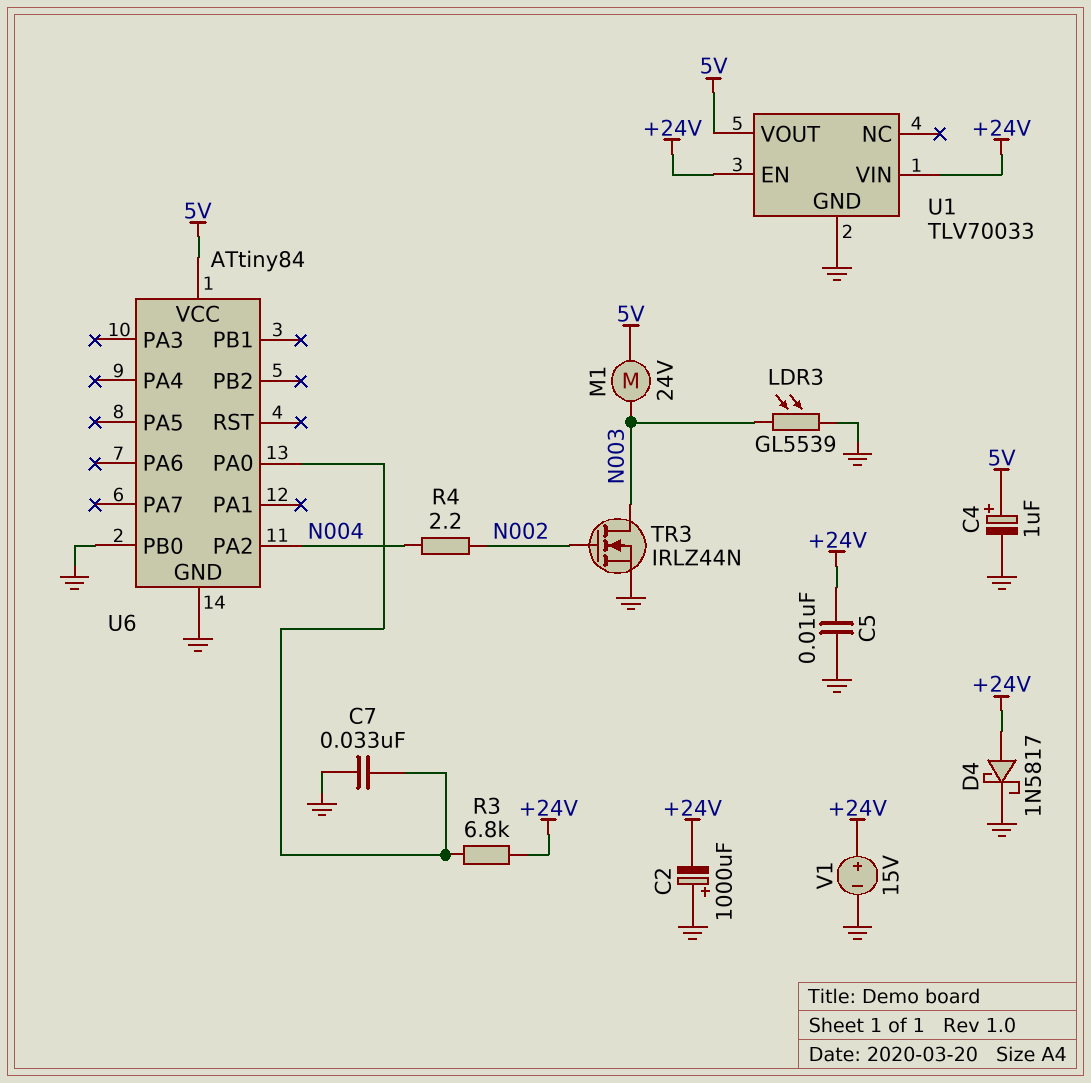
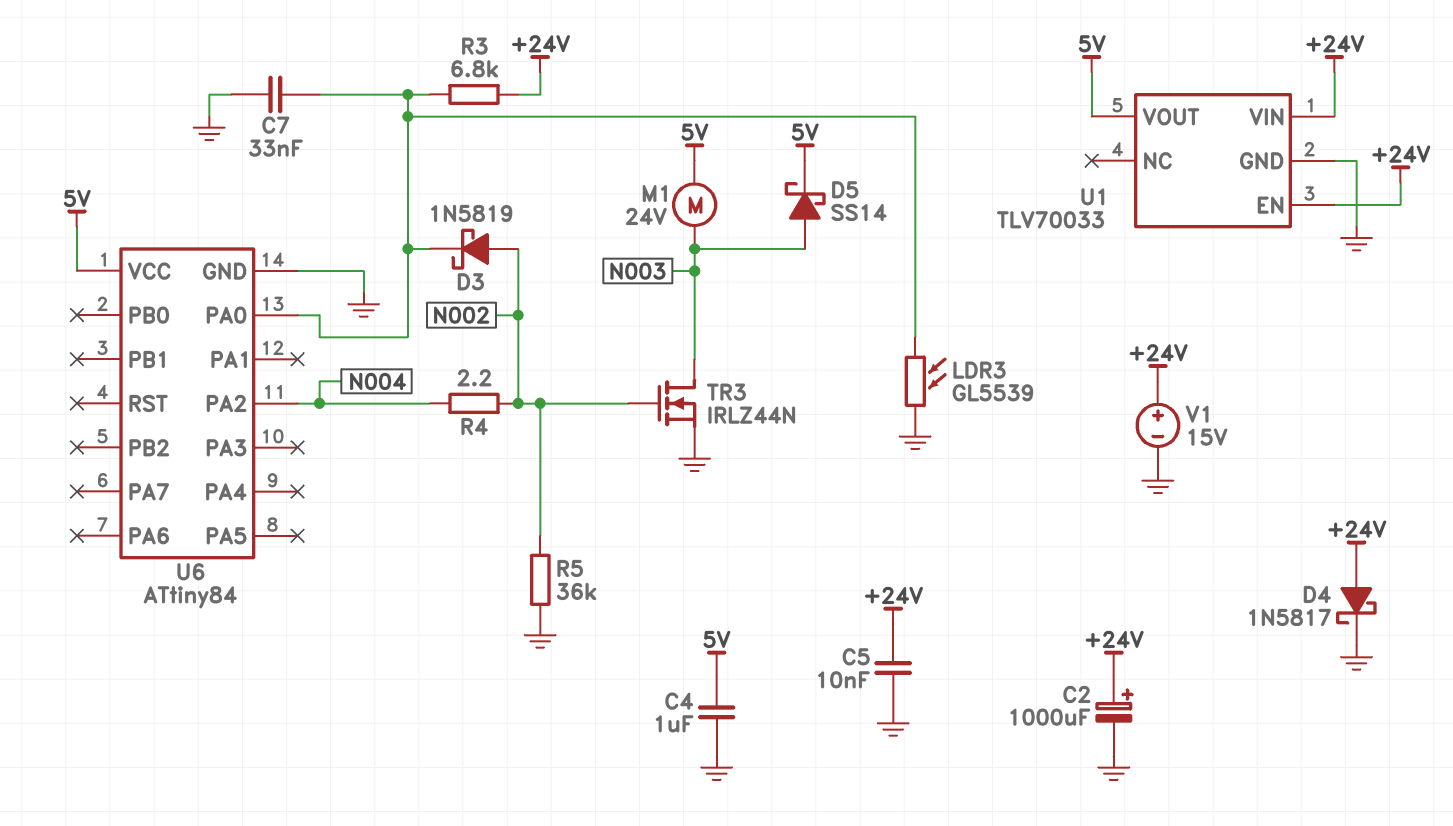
C2: 1000uF (plus GND, minus +24V) -> 1000uF (plus +24V, minus GND)
C4: 1uF (plus 5V, minus GND) -> 1uF (5V, GND)
D3: none -> schottky 1N5819 (A N002, K U6/PA0)
D5: none -> schottky SS14 (A N003, K 5V)
LDR3: GL5539 (GND, N003) -> GL5539 (GND, U6/PA0)
R5: none -> 36k (GND, N002)
U6 pin PB0: GND -> none

